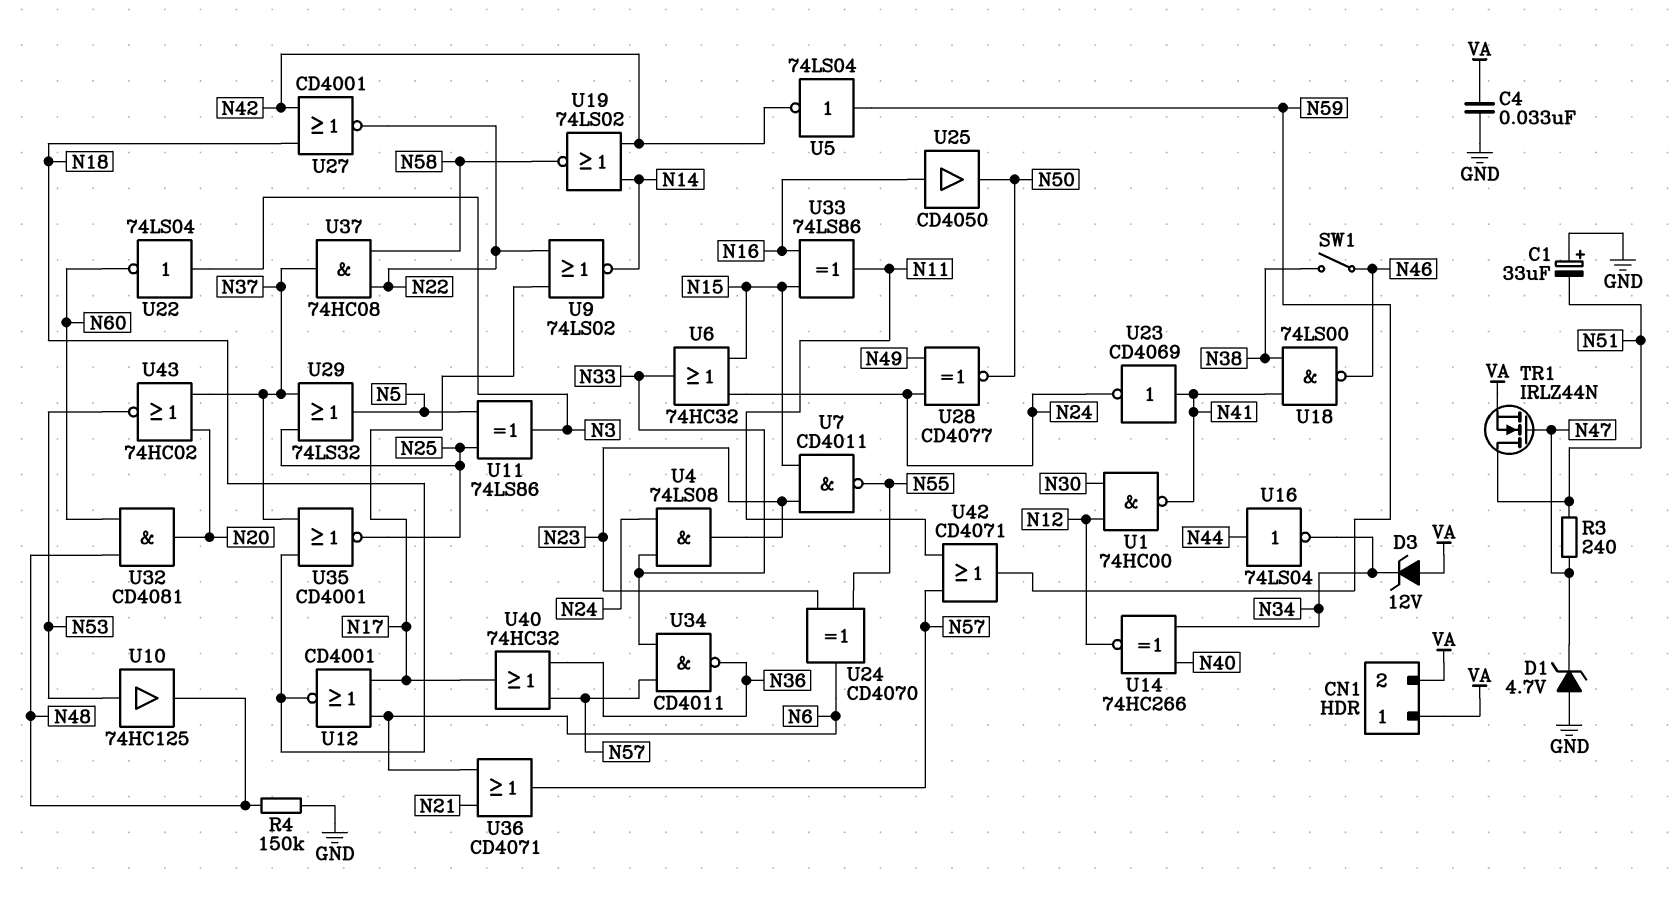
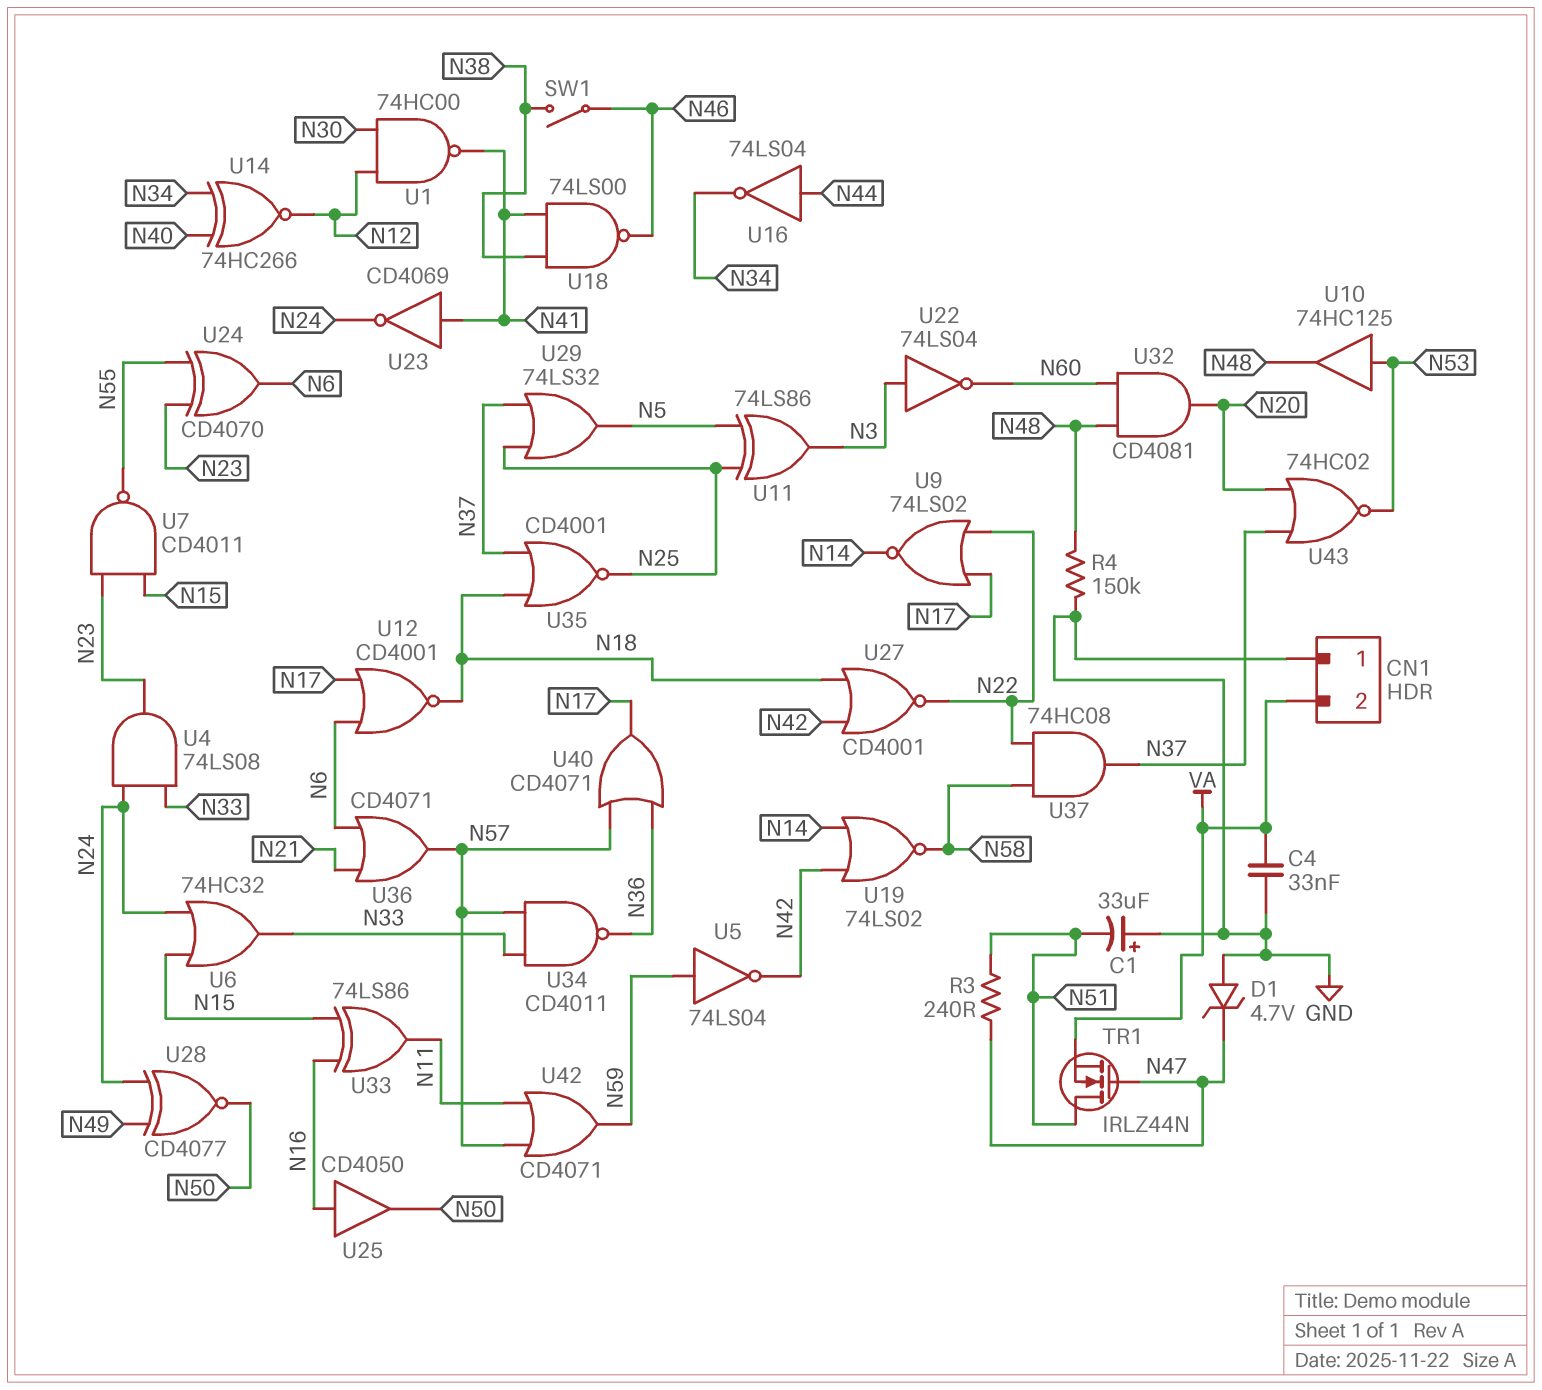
CN1 pin 1: VA -> GND
D3: zener 12V (A VA, K N34) -> none
U40: OR 74HC32 (in N36, in N57, out N17) -> OR CD4071 (in N36, in N57, out N17)

